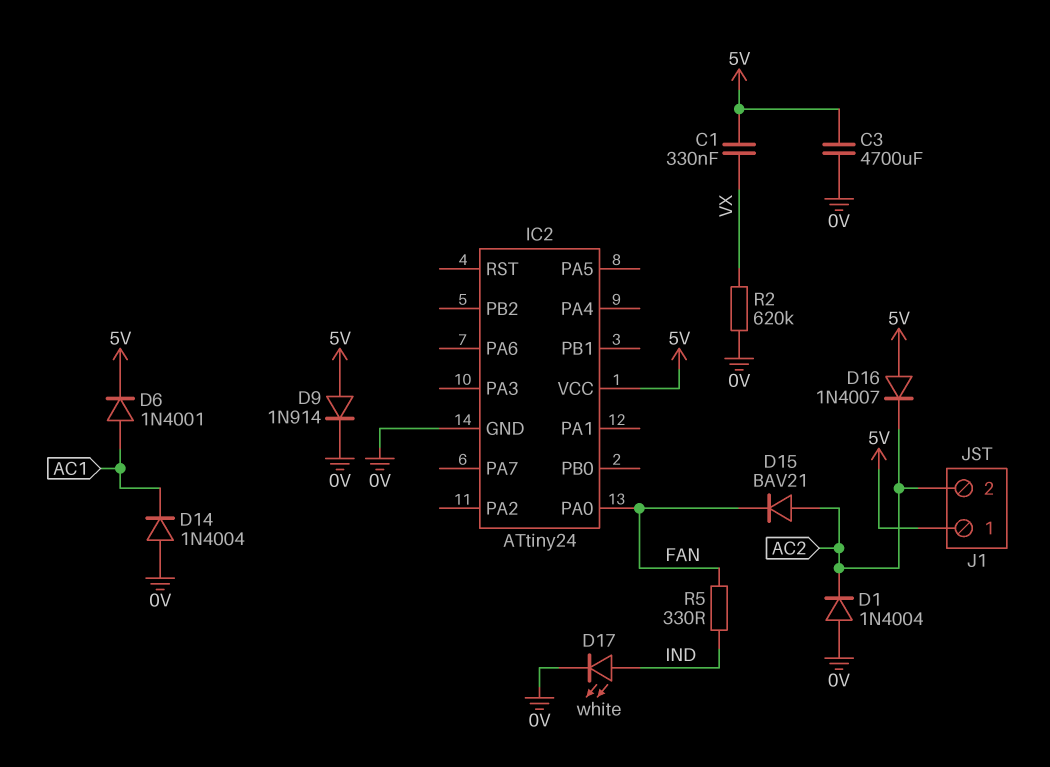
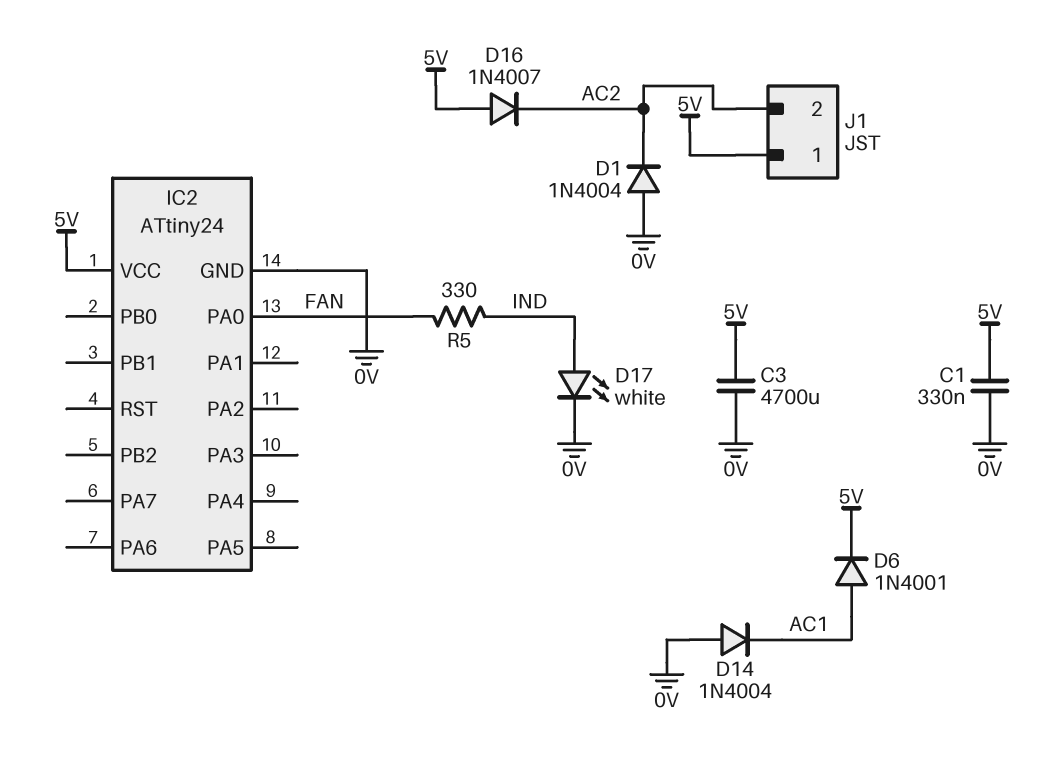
C1: 330nF (5V, VX) -> 330nF (0V, 5V)
D9: diode 1N914 (A 5V, K 0V) -> none
D15: diode BAV21 (A AC2, K FAN) -> none
R2: 620k (0V, VX) -> none

